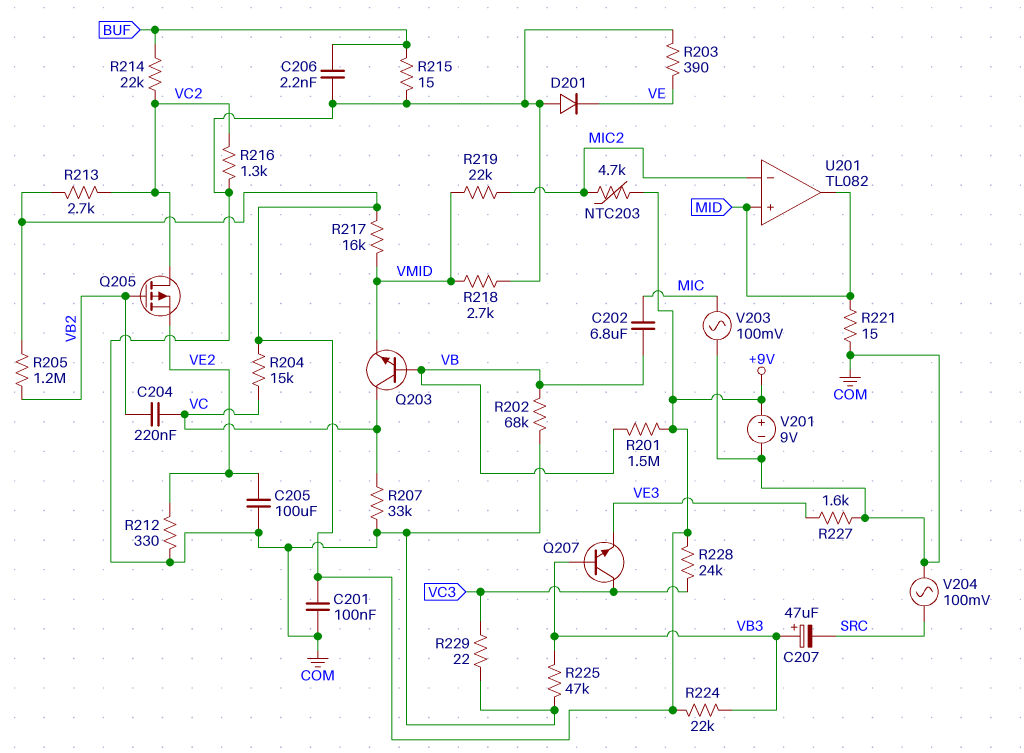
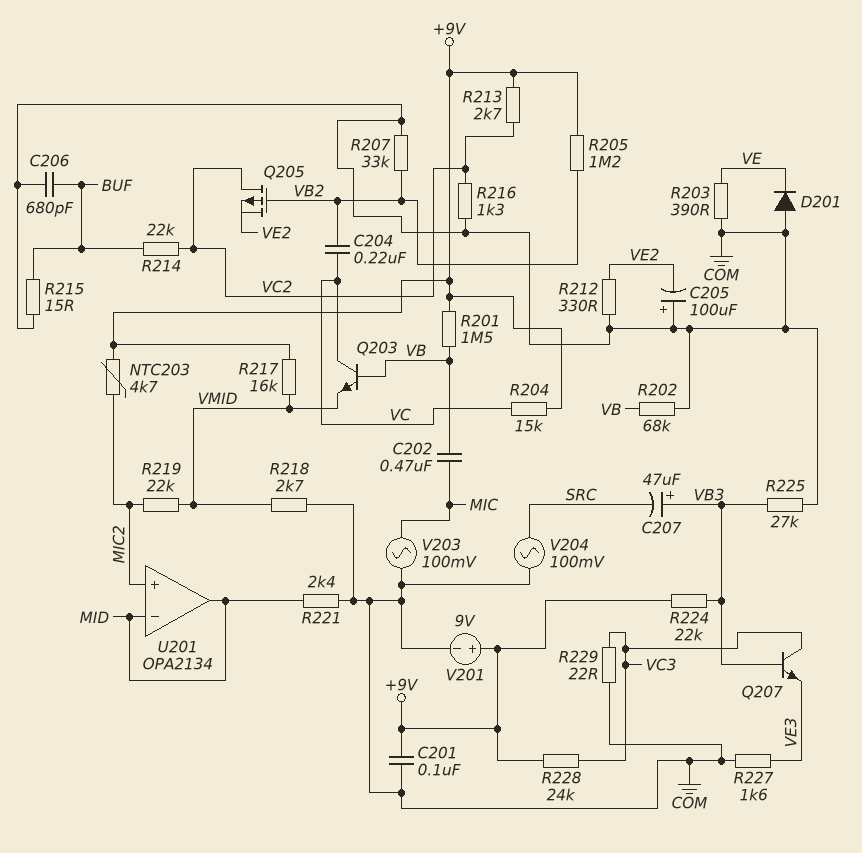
C202: 6.8uF (MIC, VB) -> 470nF (MIC, VB)
C205: 100uF (COM, VE2) -> 100uF (plus COM, minus VE2)
C206: 2.2nF (BUF, COM) -> 680pF (BUF, COM)
R207: 33k (COM, VC) -> 33k (COM, VB2)
R221: 15 (COM, MID) -> 2.4k (COM, MID)
R225: 47k (COM, VB3) -> 27k (COM, VB3)
U201: TL082 -> OPA2134
U201 pin in+: MID -> MIC2
U201 pin in-: MIC2 -> MID

